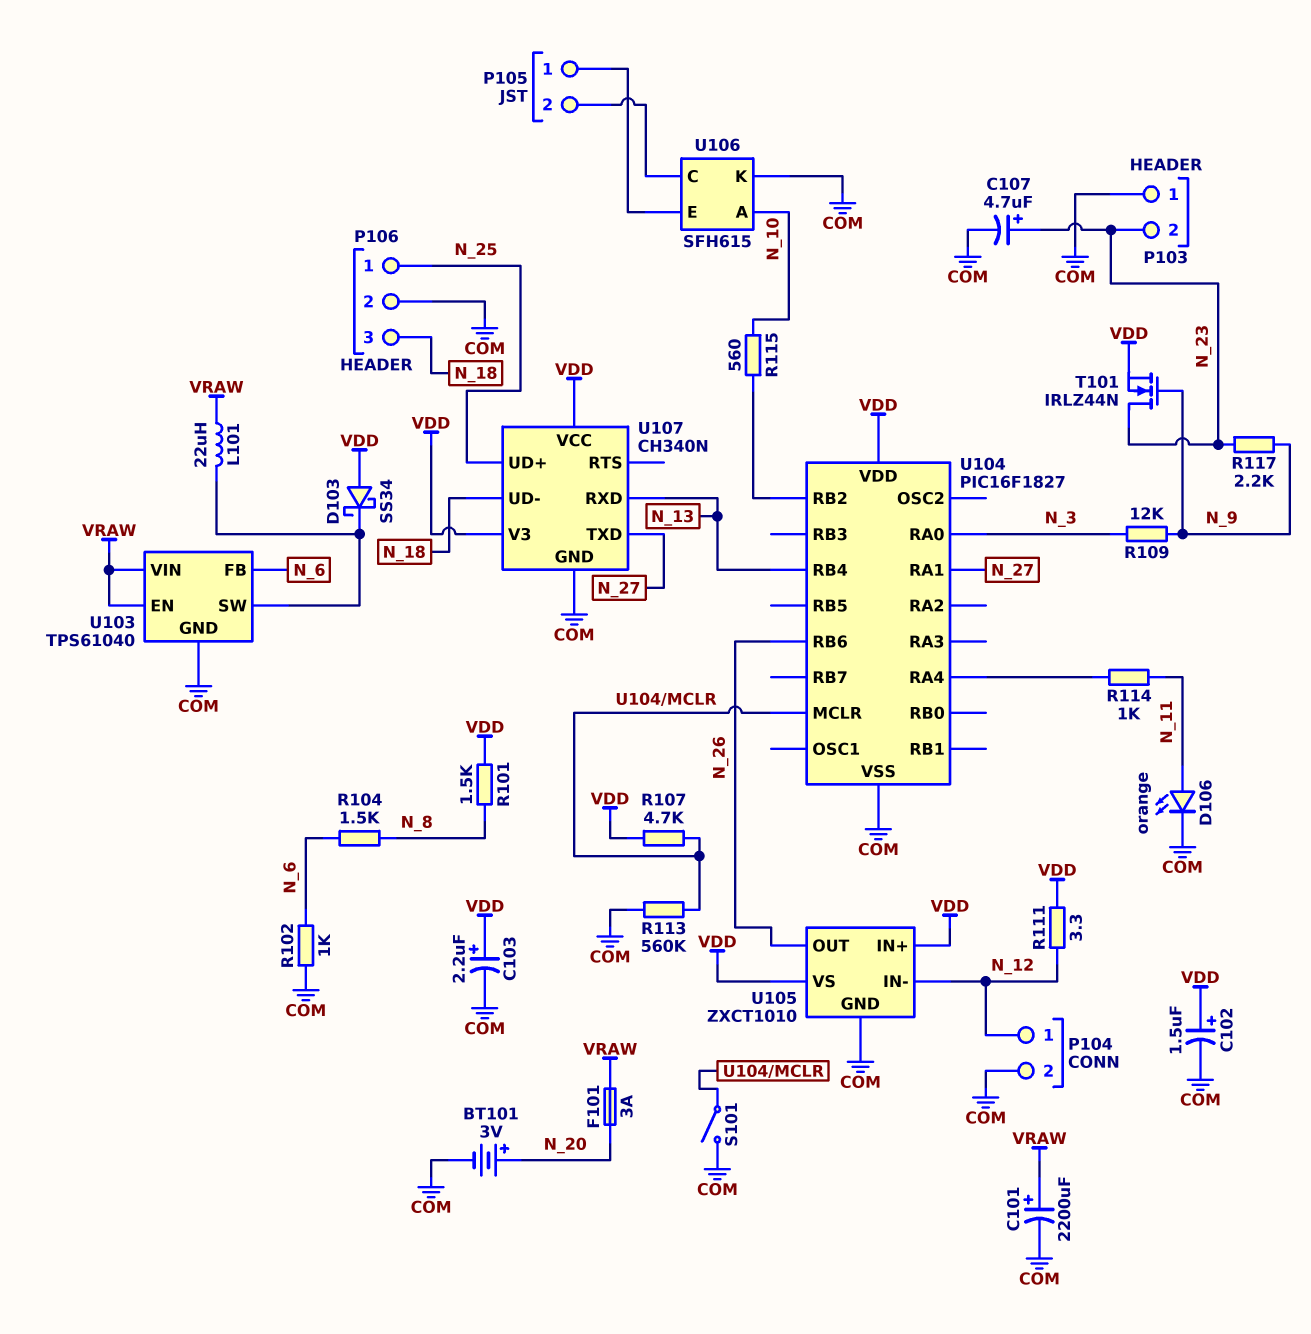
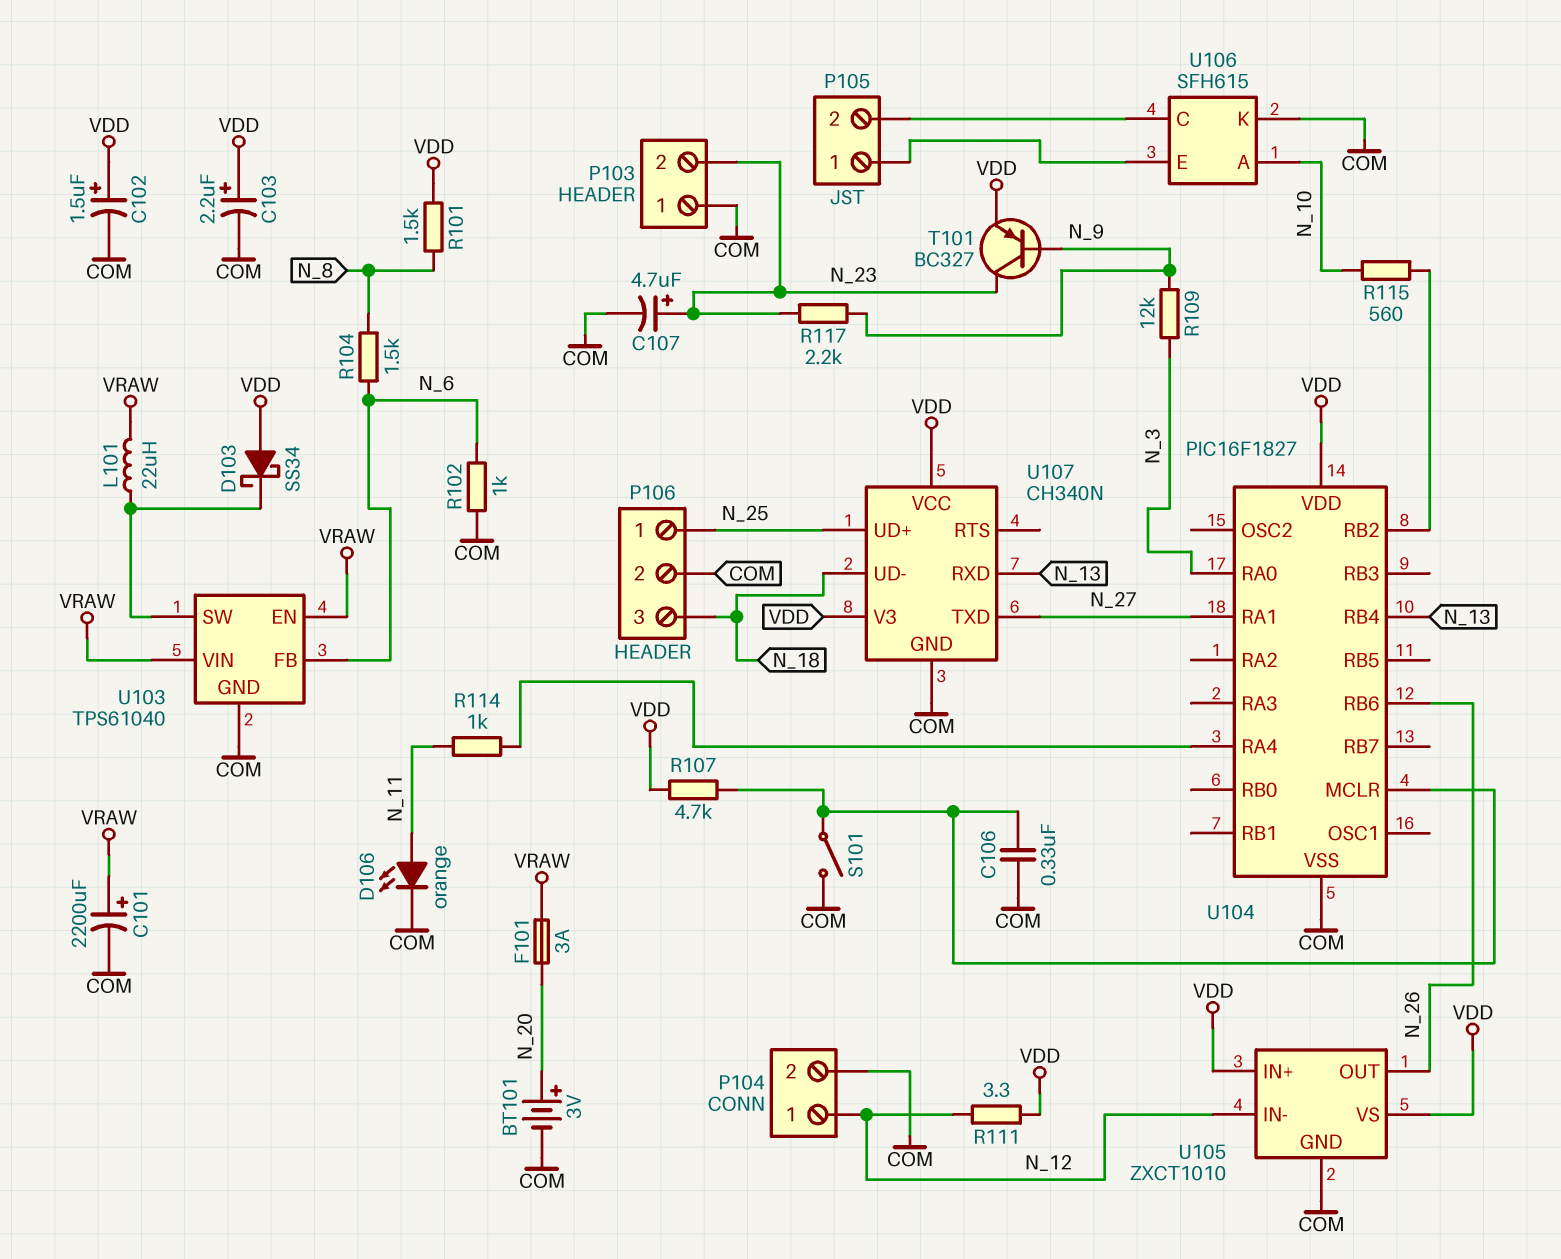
C106: none -> 330nF (COM, U104/MCLR)
R113: 560k (COM, U104/MCLR) -> none
T101: NMOS IRLZ44N (G N_9, D N_23, S VDD) -> PNP BC327 (B N_9, C N_23, E VDD)

